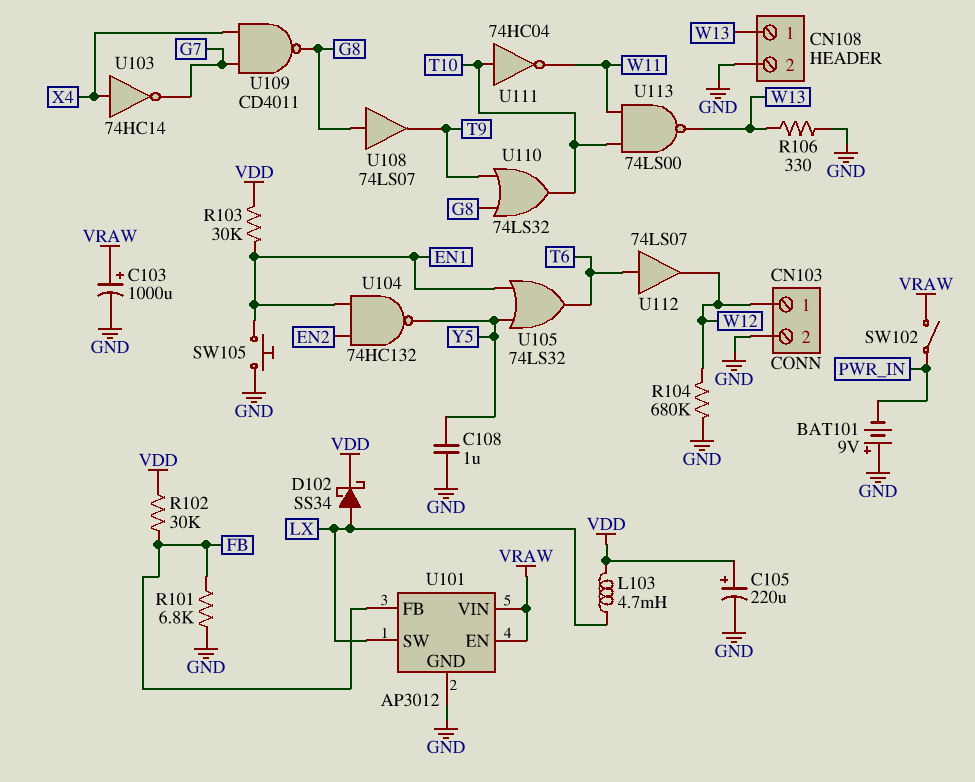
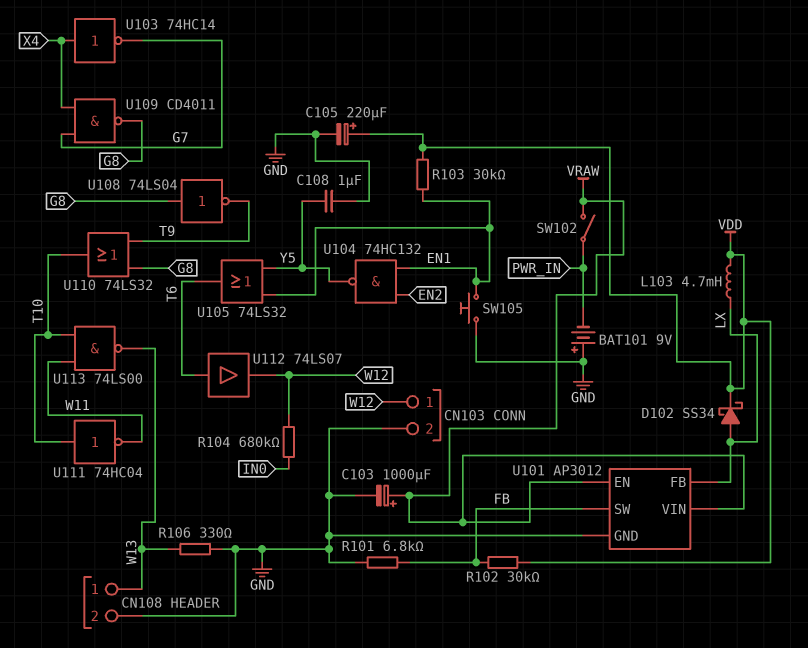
R104: 680k (GND, W12) -> 680k (IN0, W12)
U101 pin FB: FB -> LX
U101 pin SW: LX -> FB
U108: buffer 74LS07 (in G8, out T9) -> NOT 74LS04 (in G8, out T9)

